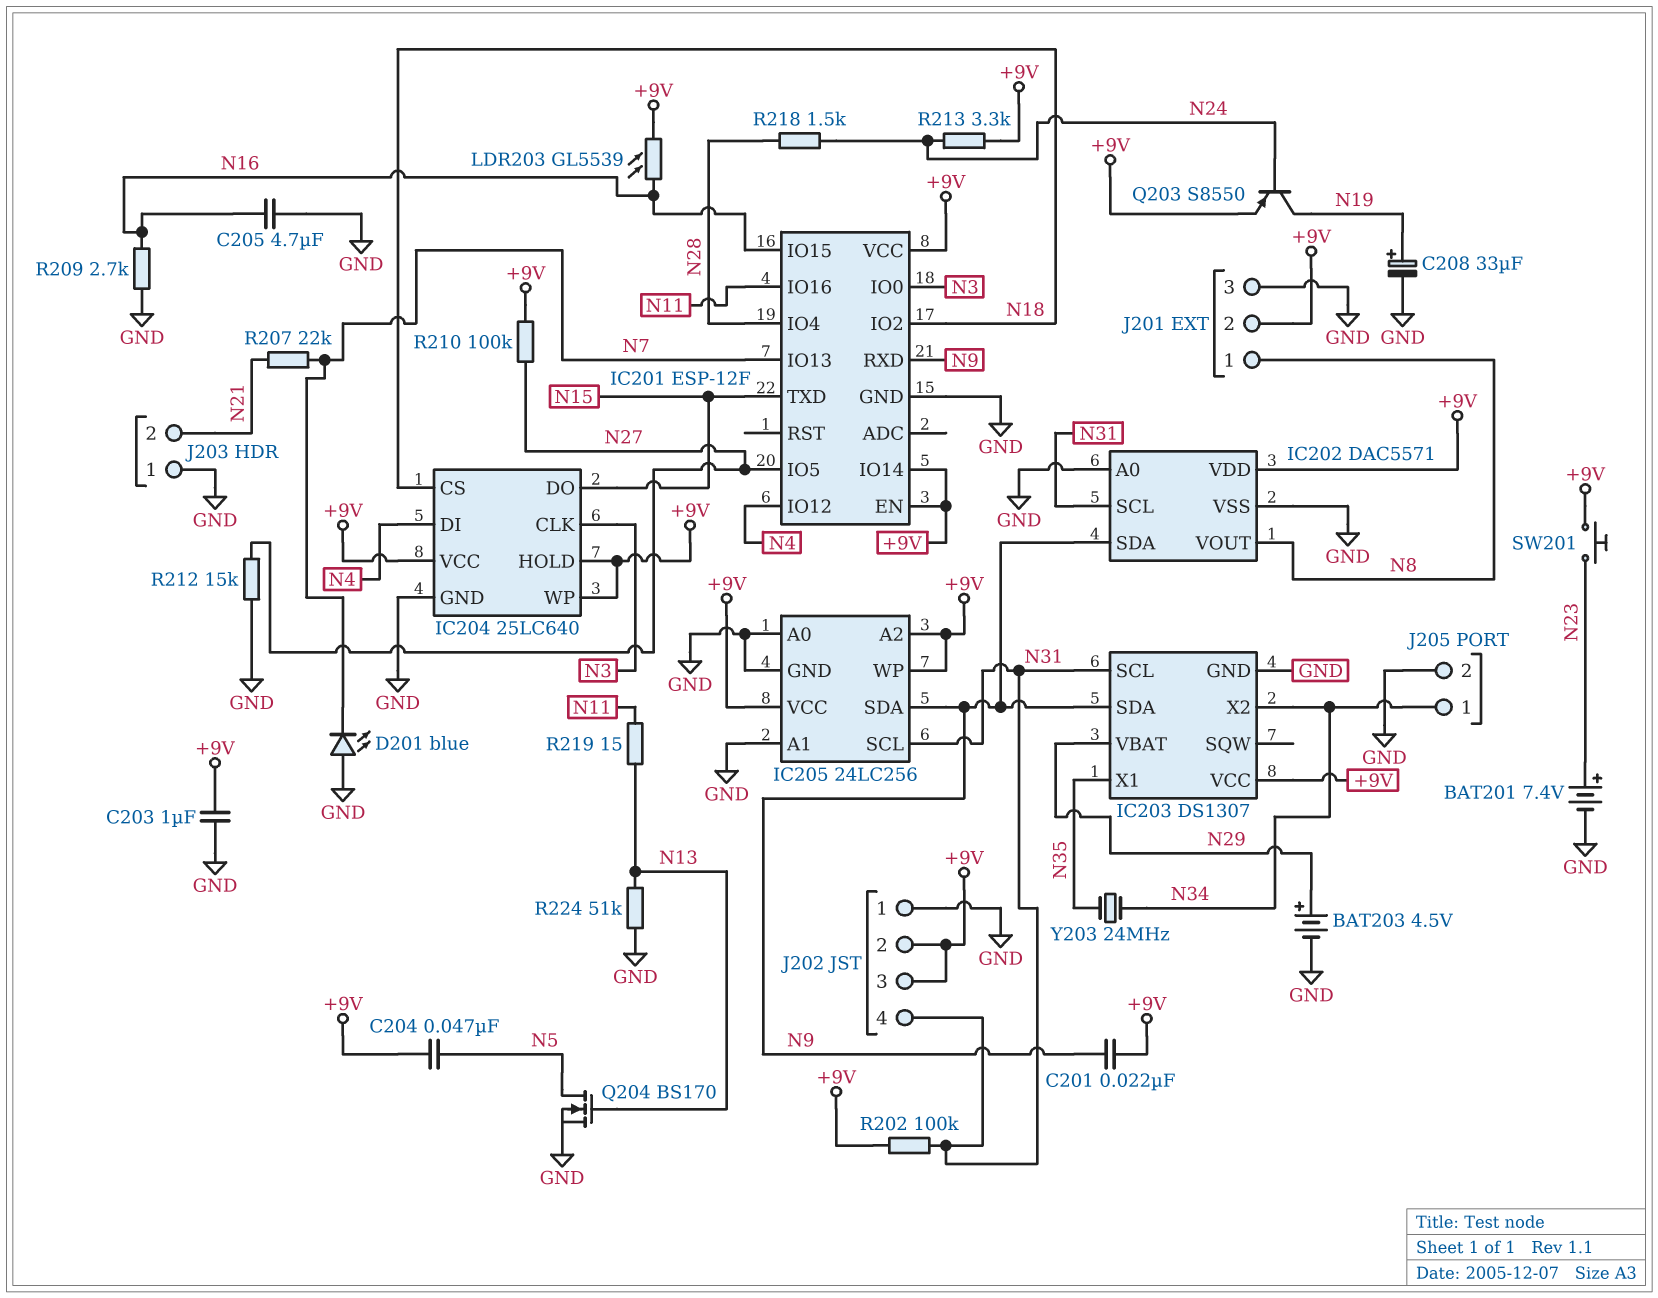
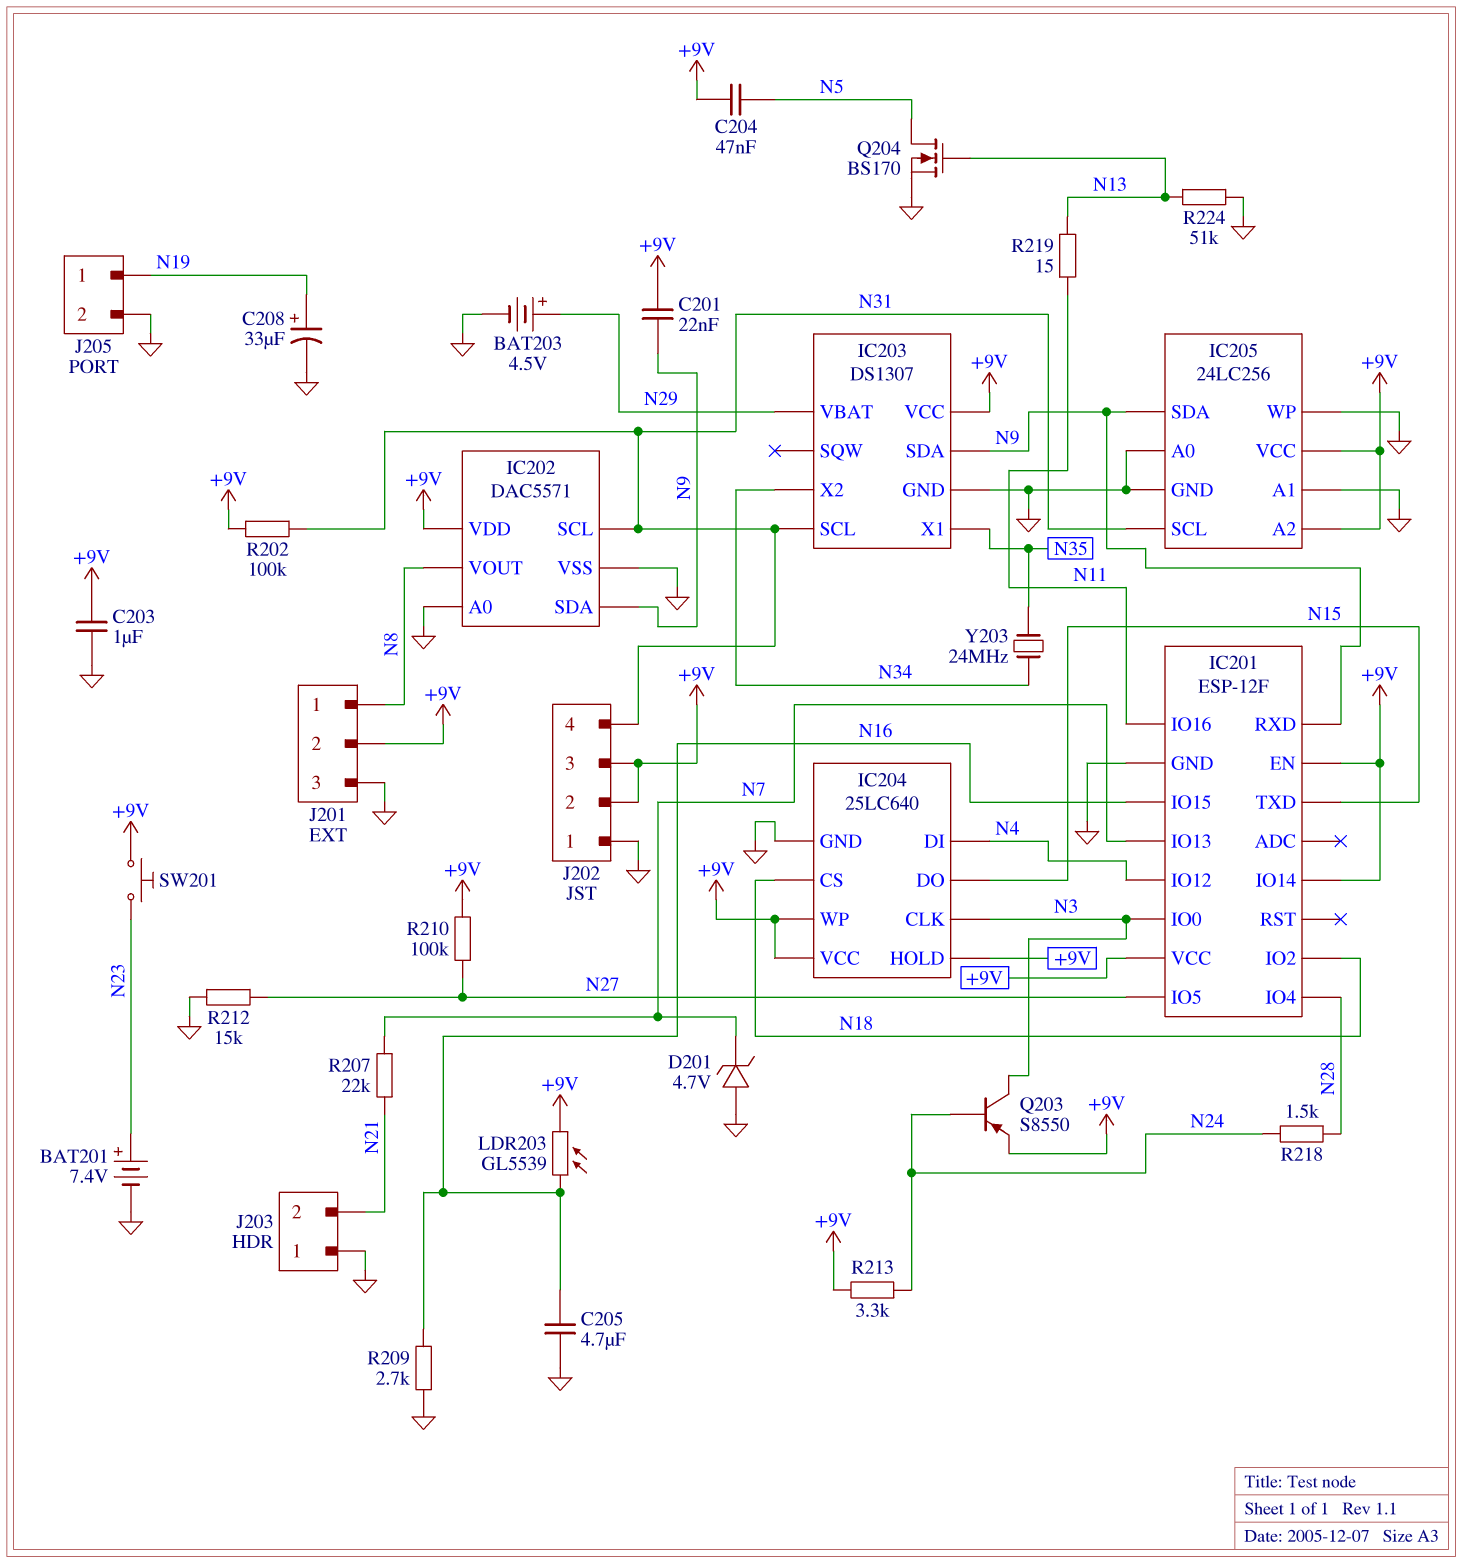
D201: LED blue (A GND, K N7) -> zener 4.7V (A GND, K N7)
IC205 pin WP: +9V -> GND
J205 pin 1: N34 -> N19
Q203: PNP S8550 (B N24, C N19, E +9V) -> PNP S8550 (B N24, C N3, E +9V)

